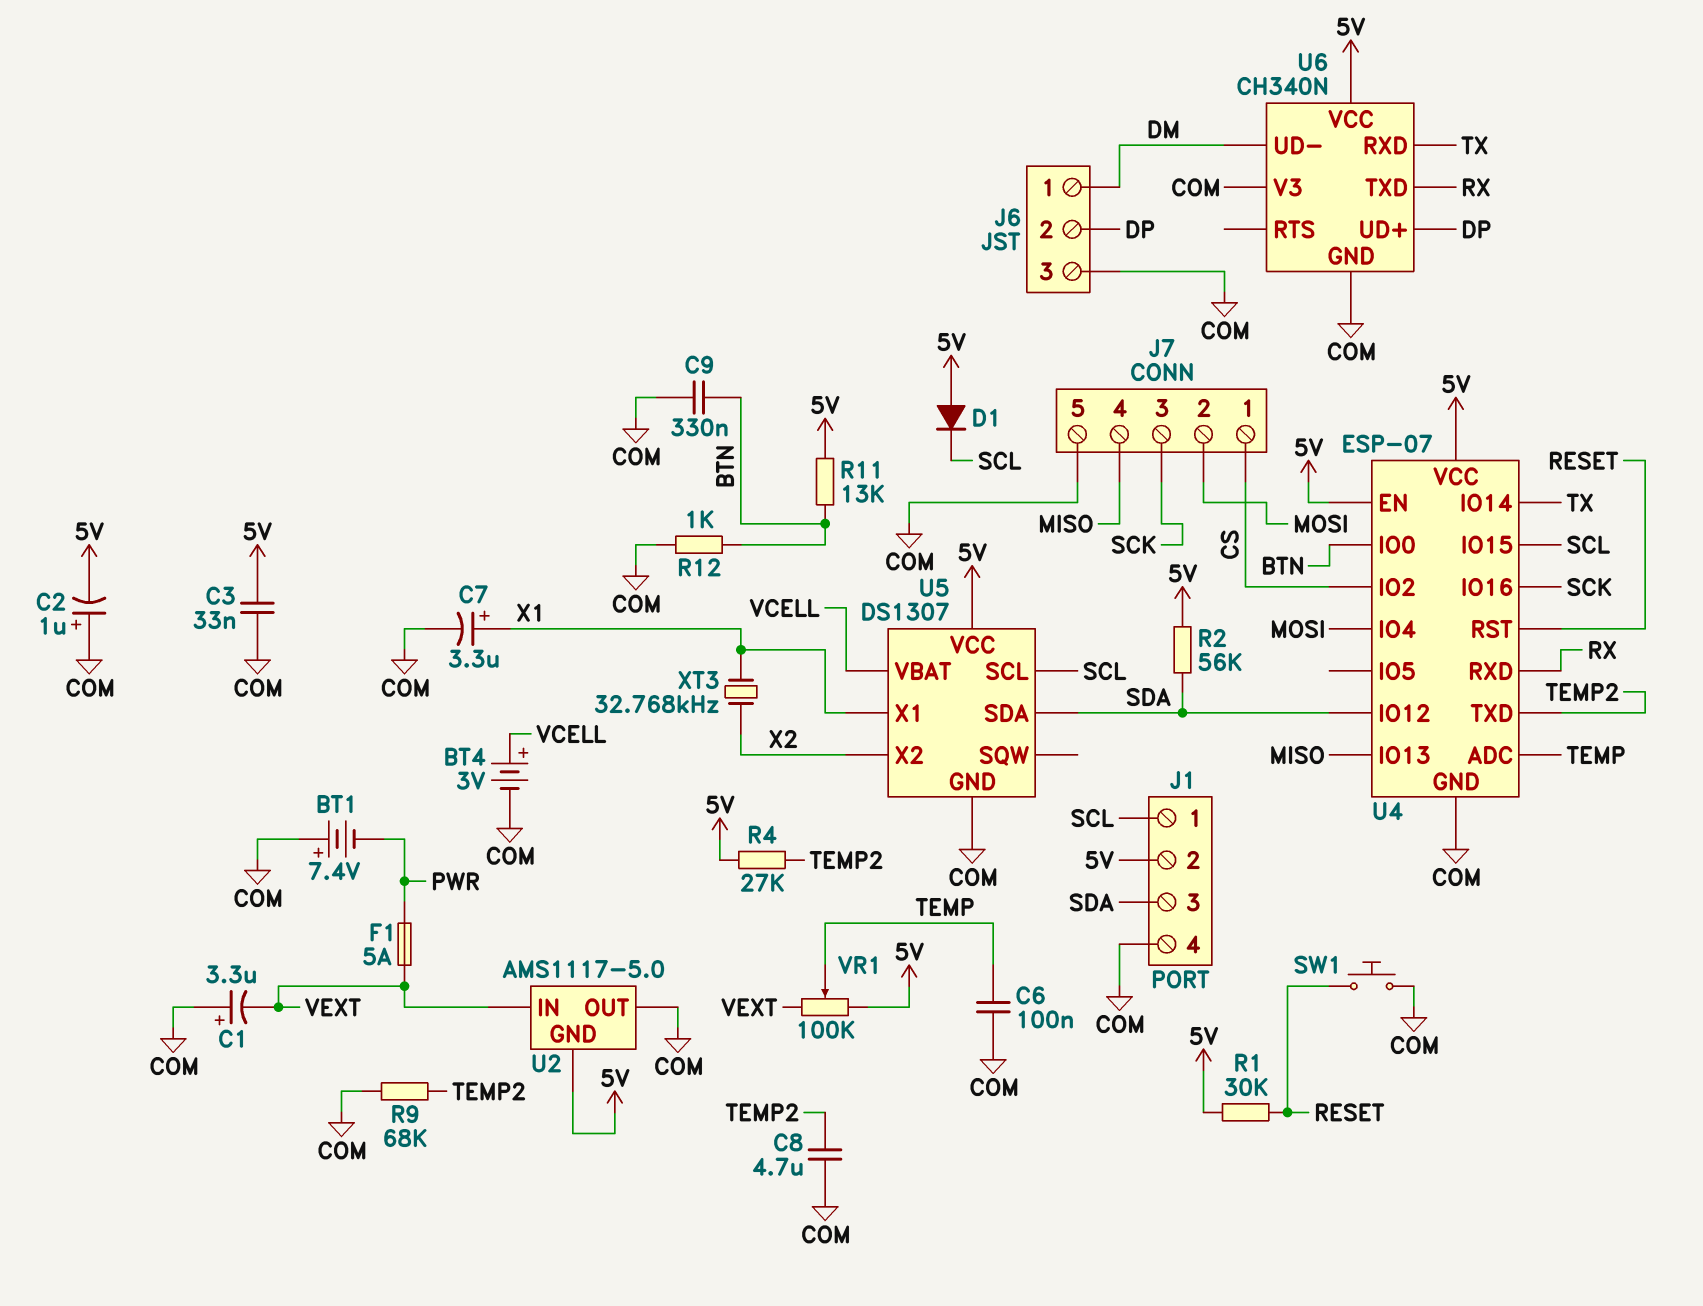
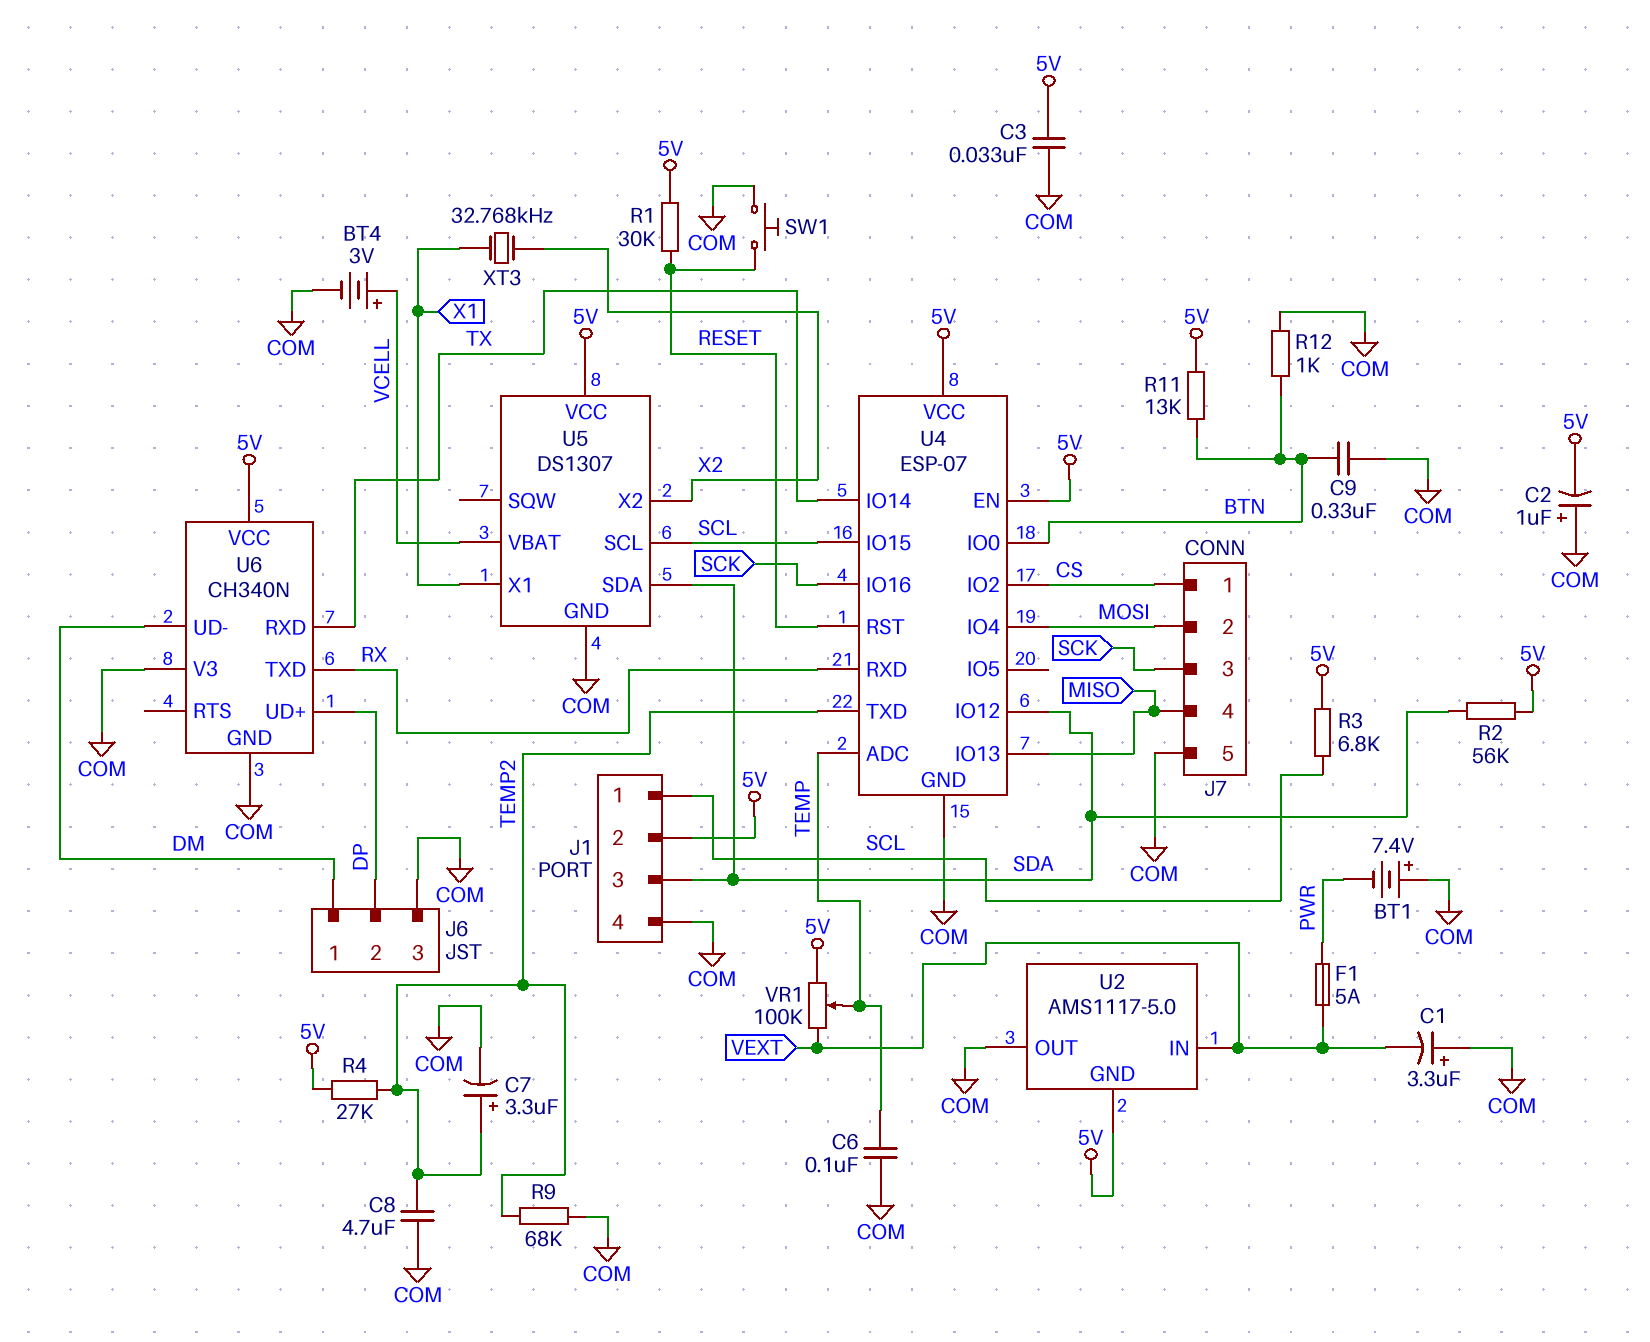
C7: 3.3uF (plus X1, minus COM) -> 3.3uF (plus TEMP2, minus COM)
D1: diode (A 5V, K SCL) -> none
R3: none -> 6.8k (5V, SCL)

